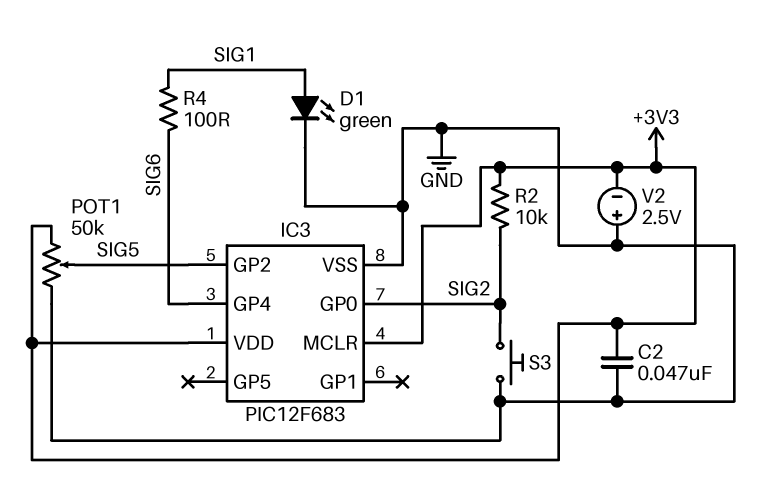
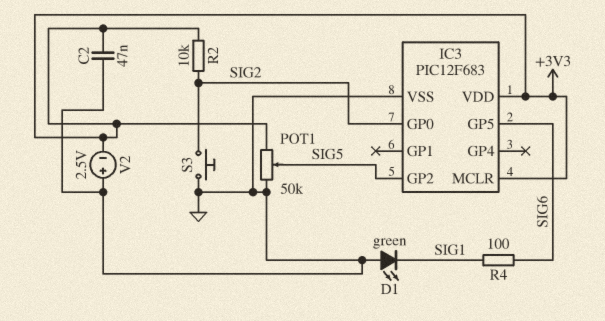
D1: LED green (A SIG1, K GND) -> LED green (A GND, K SIG1)
IC3 pin GP4: SIG6 -> none
IC3 pin GP5: none -> SIG6

